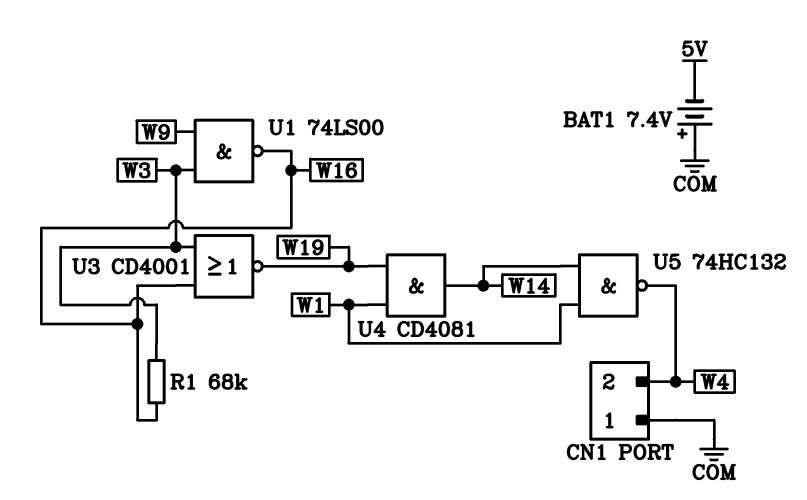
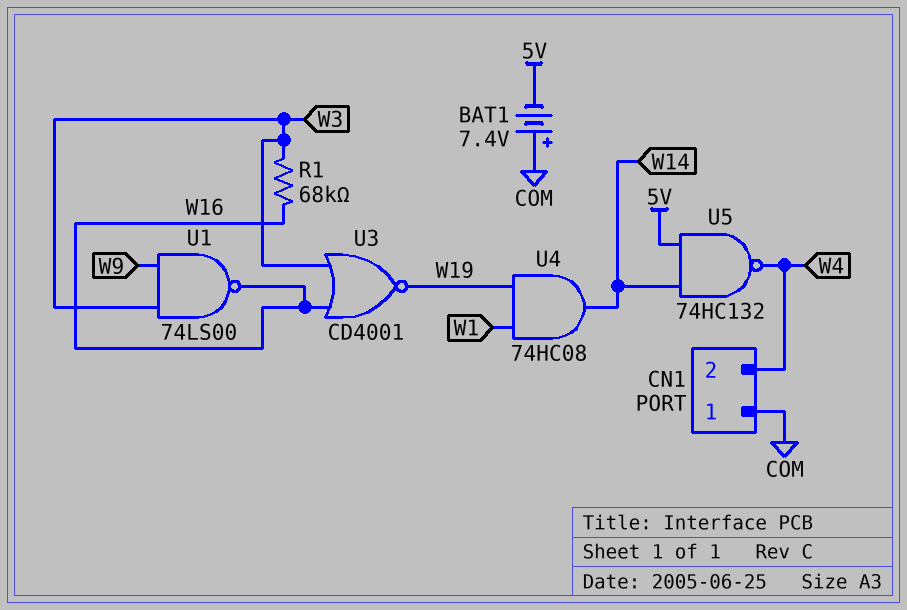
U4: AND CD4081 (in W1, in W19, out W14) -> AND 74HC08 (in W1, in W19, out W14)
U5: NAND 74HC132 (in W1, in W14, out W4) -> NAND 74HC132 (in 5V, in W14, out W4)

